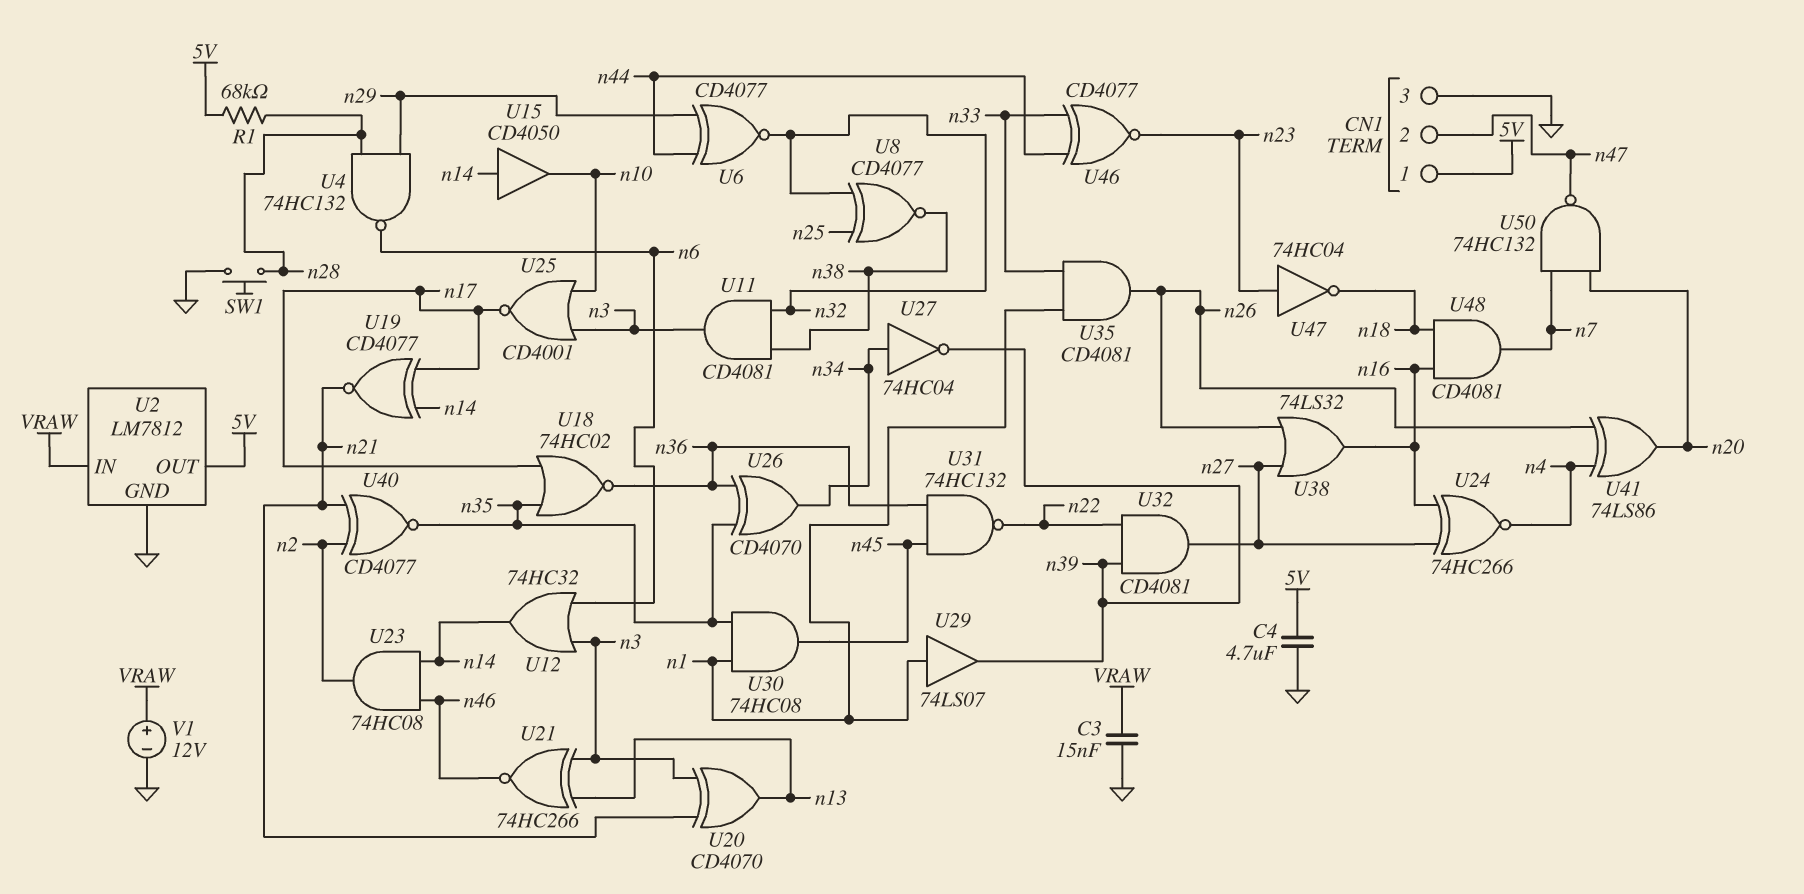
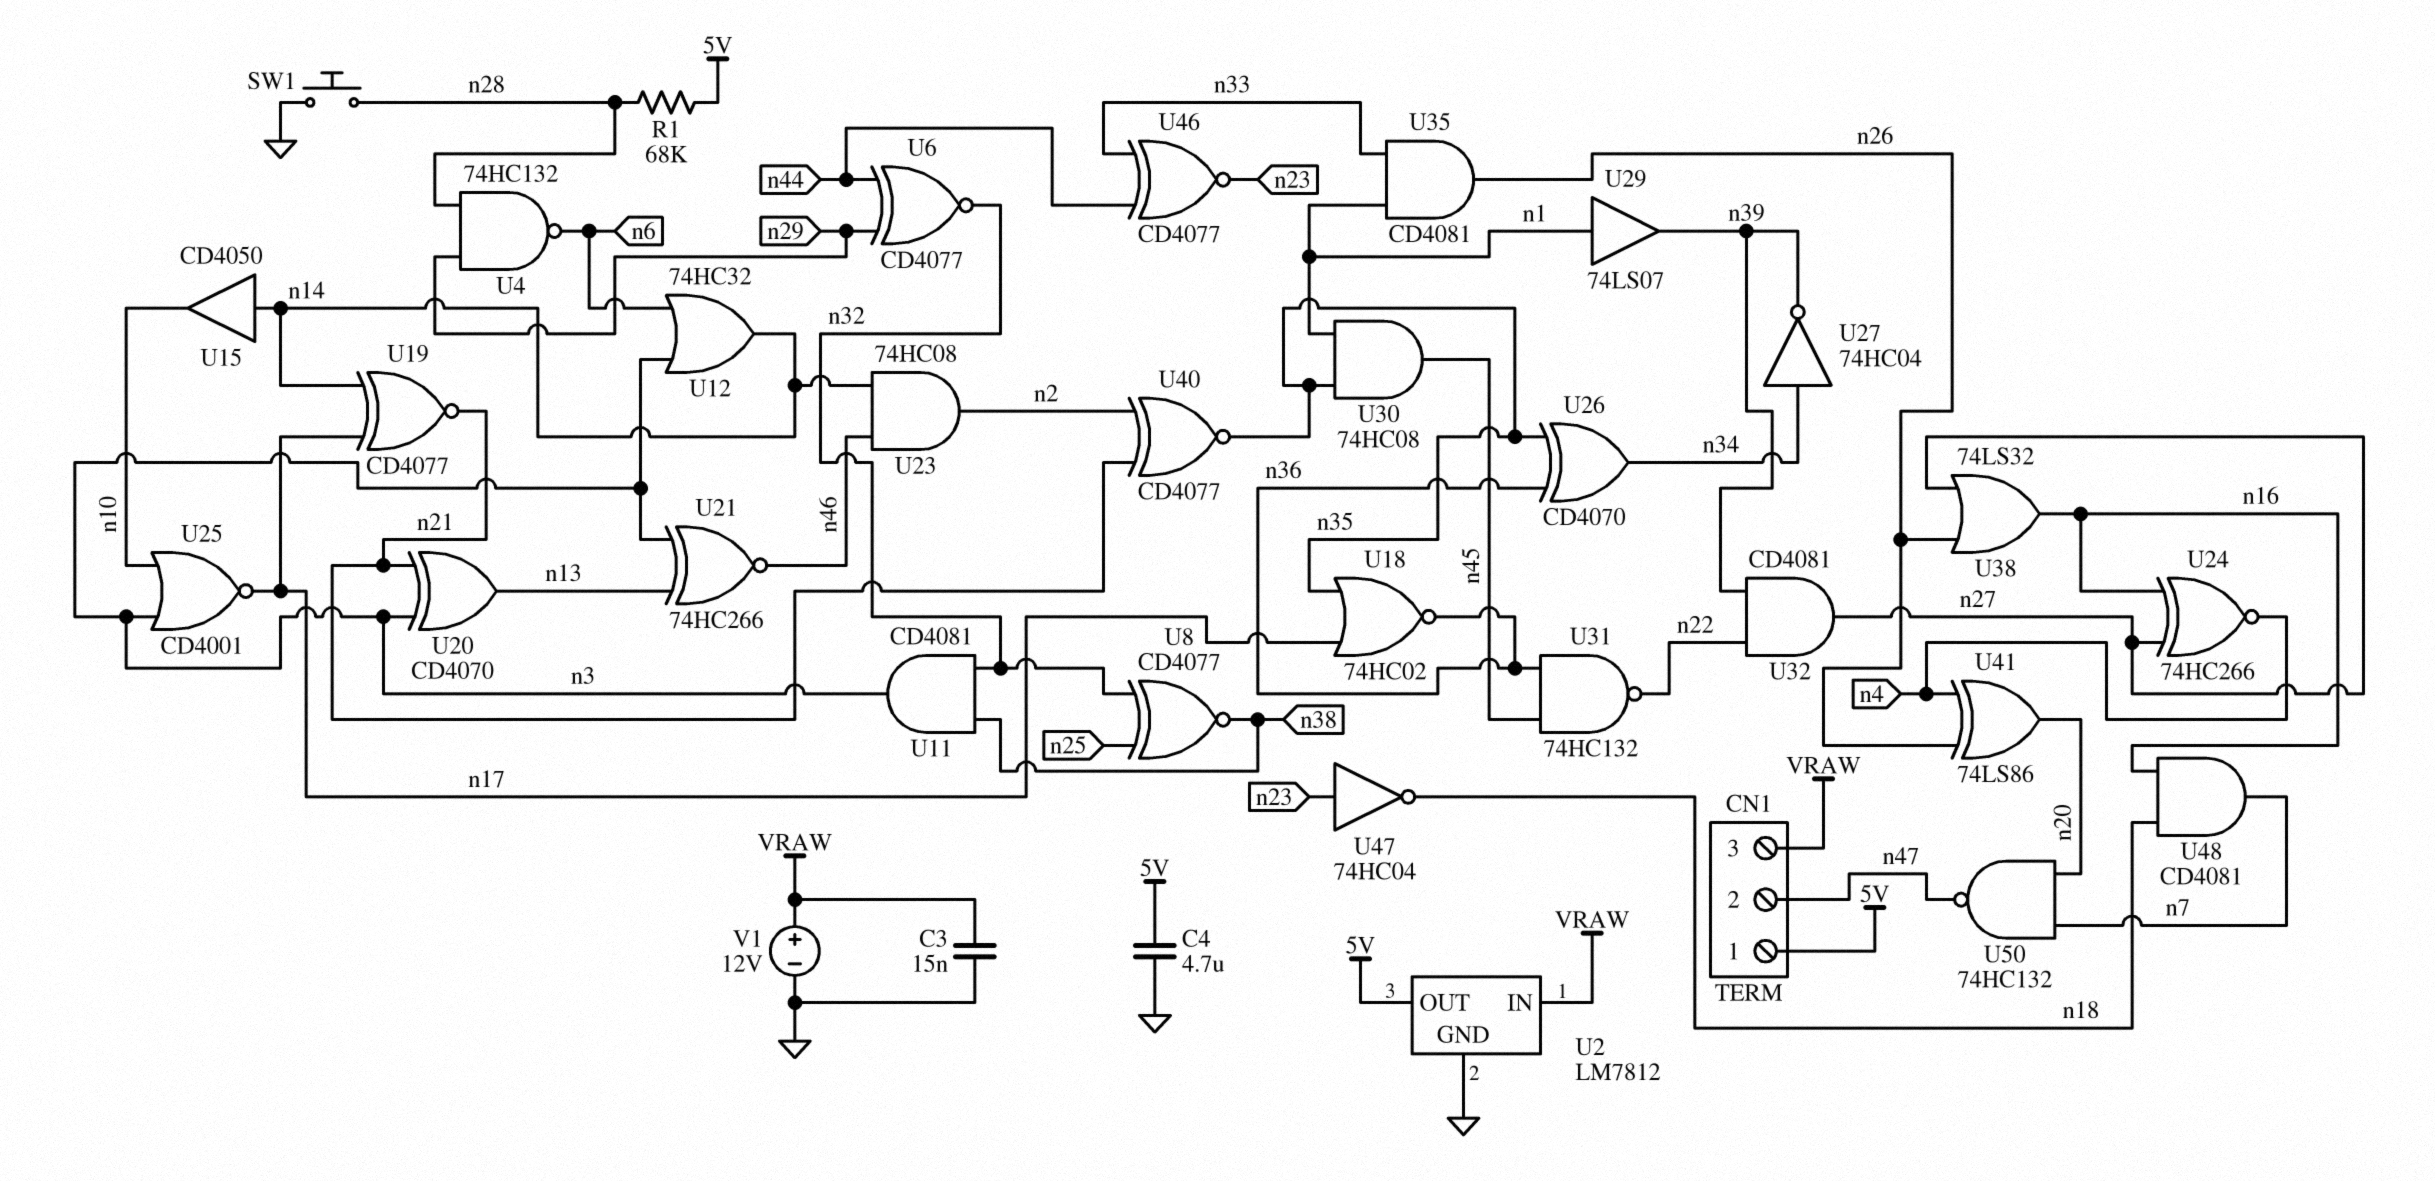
CN1 pin 3: GND -> VRAW

